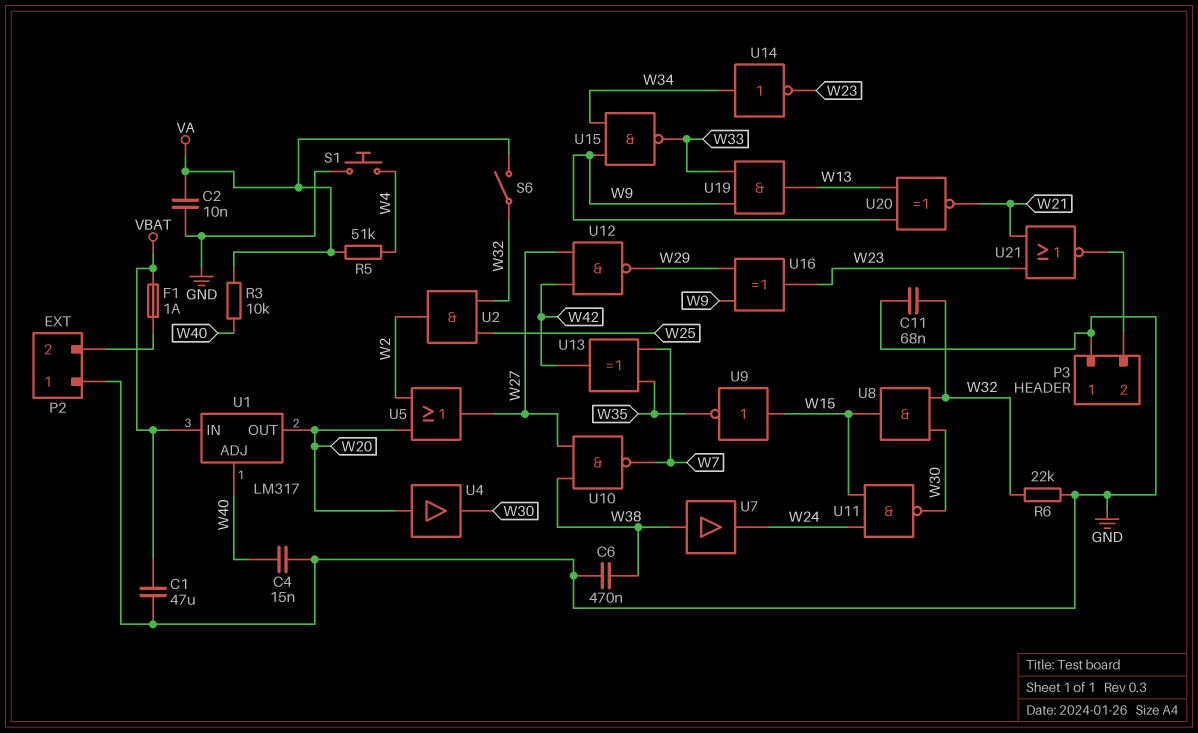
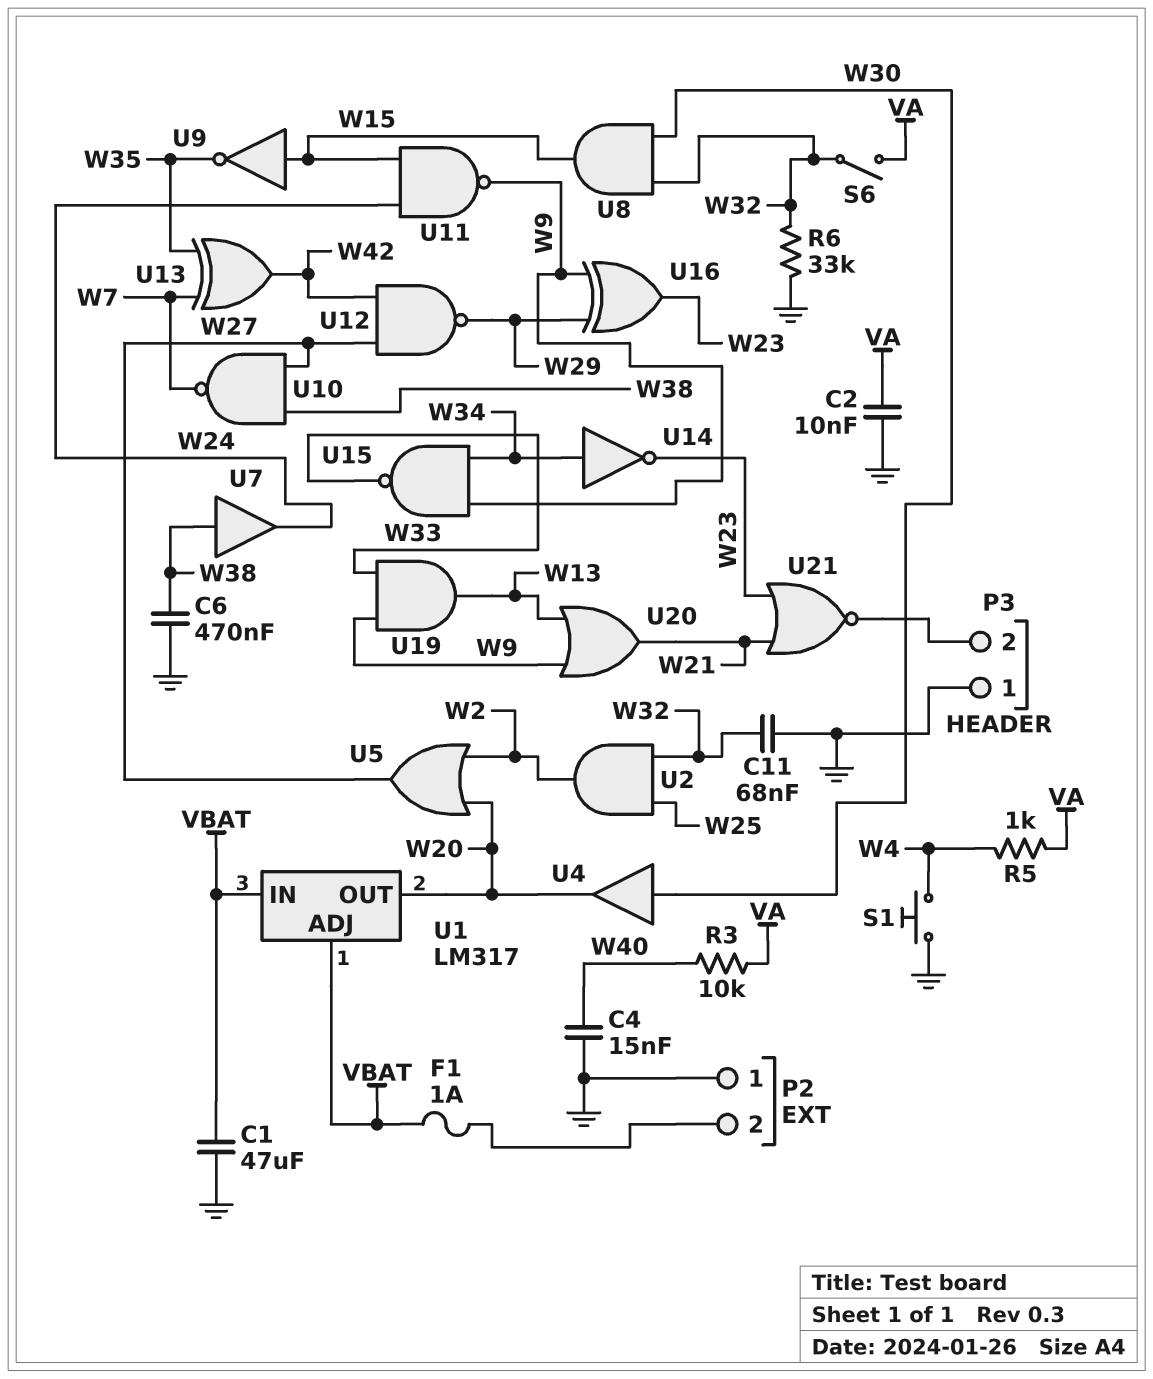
R5: 51k (VA, W4) -> 1k (VA, W4)
R6: 22k (GND, W32) -> 33k (GND, W32)
U1 pin ADJ: W40 -> VBAT
U4: buffer (in W20, out W30) -> buffer (in W30, out W20)
U11: NAND (in W15, in W24, out W30) -> NAND (in W15, in W24, out W9)
U20: XNOR (in W9, in W13, out W21) -> OR (in W9, in W13, out W21)

